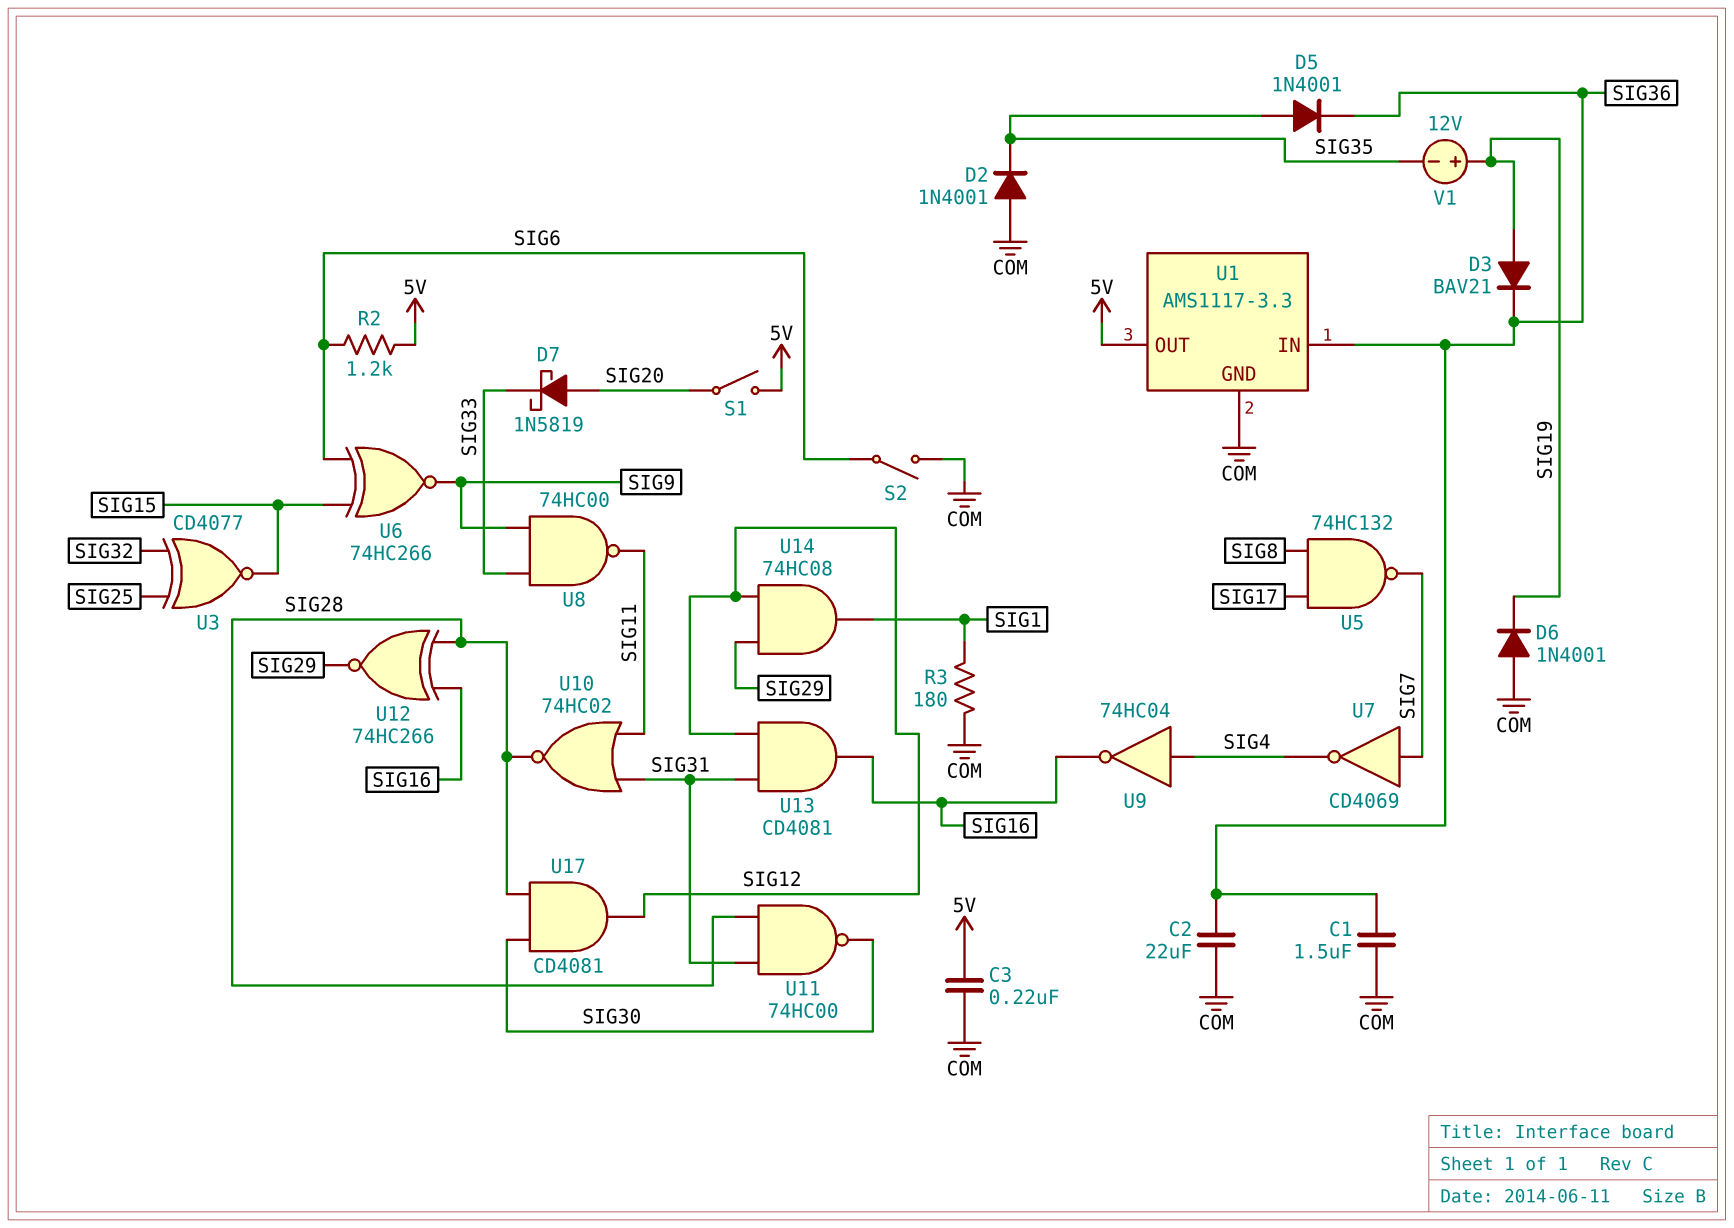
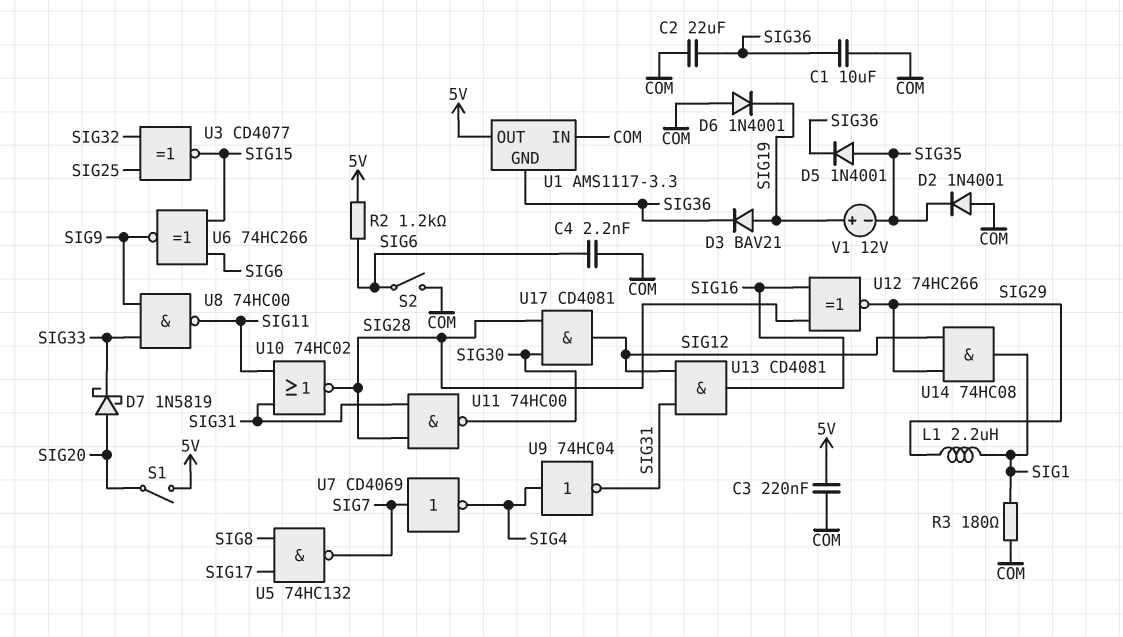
C1: 1.5uF (COM, SIG36) -> 10uF (COM, SIG36)
C4: none -> 2.2nF (COM, SIG6)
L1: none -> 2.2uH (SIG1, SIG29)
U1 pin GND: COM -> SIG36
U1 pin IN: SIG36 -> COM
U9: NOT 74HC04 (in SIG4, out SIG16) -> NOT 74HC04 (in SIG4, out SIG31)

